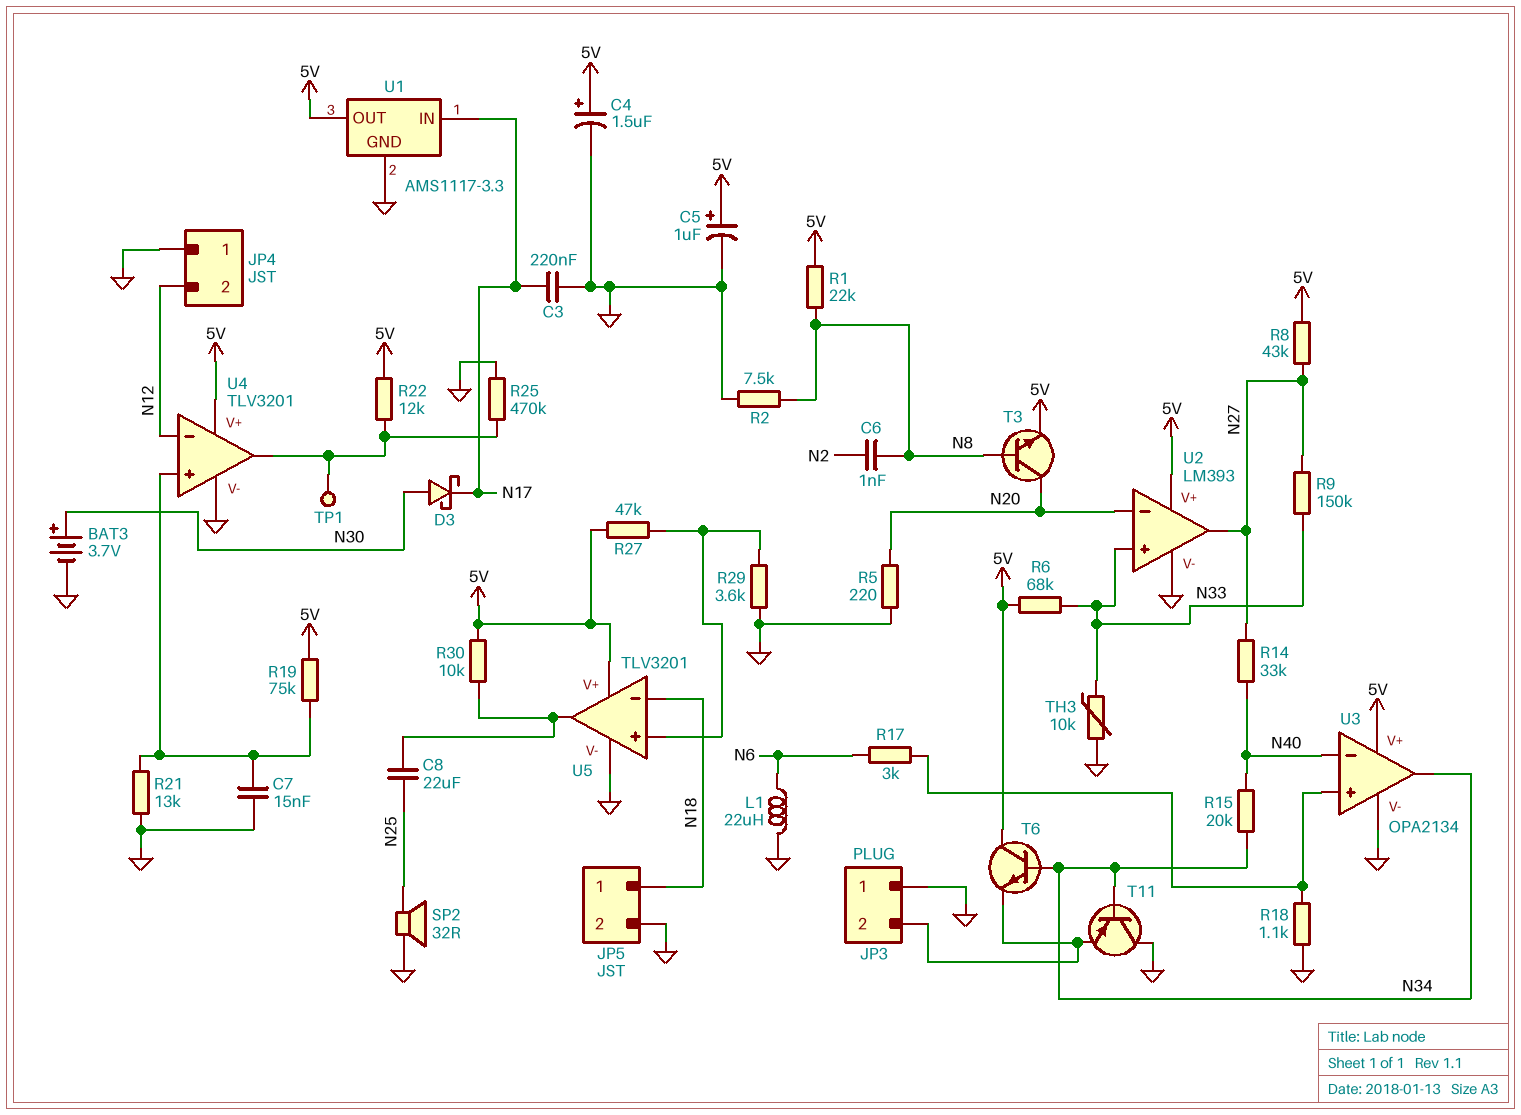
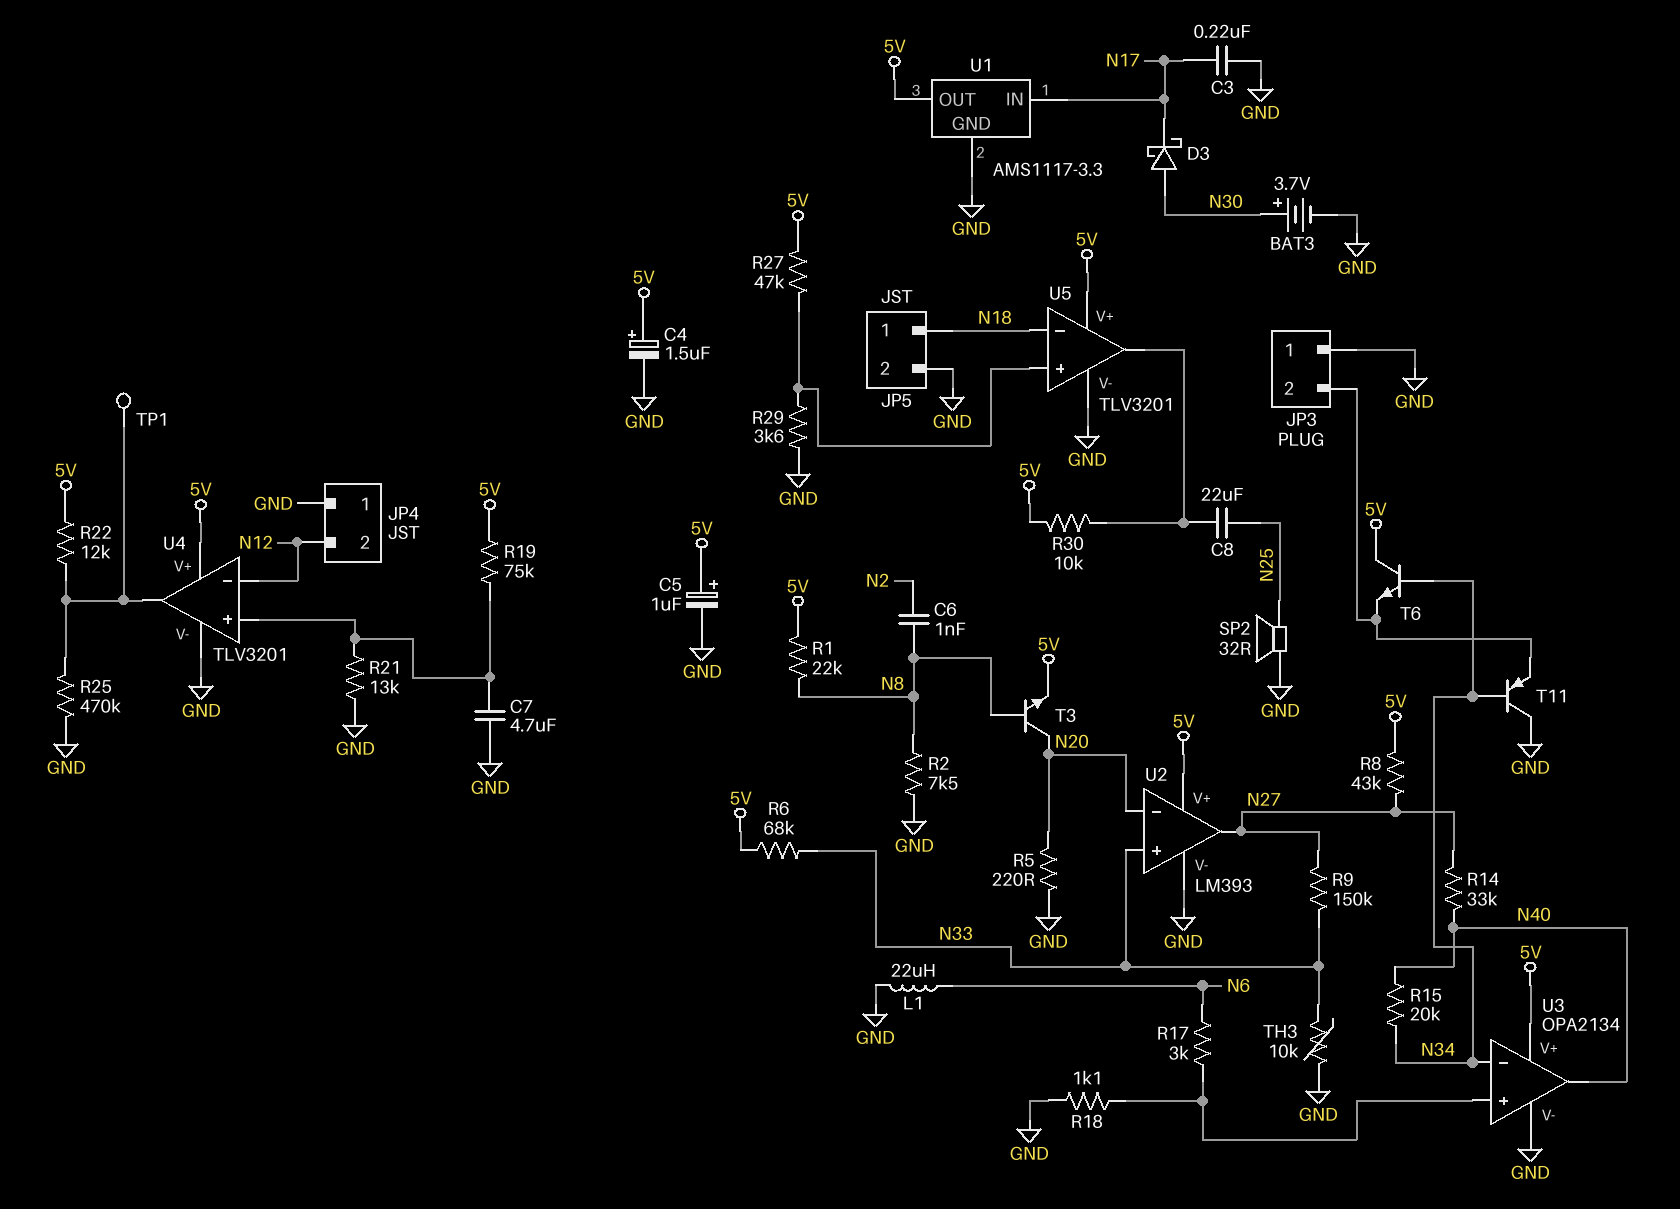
C7: 15nF (GND, U4/in+) -> 4.7uF (GND, U4/in+)
U3 pin in-: N40 -> N34
U3 pin out: N34 -> N40

